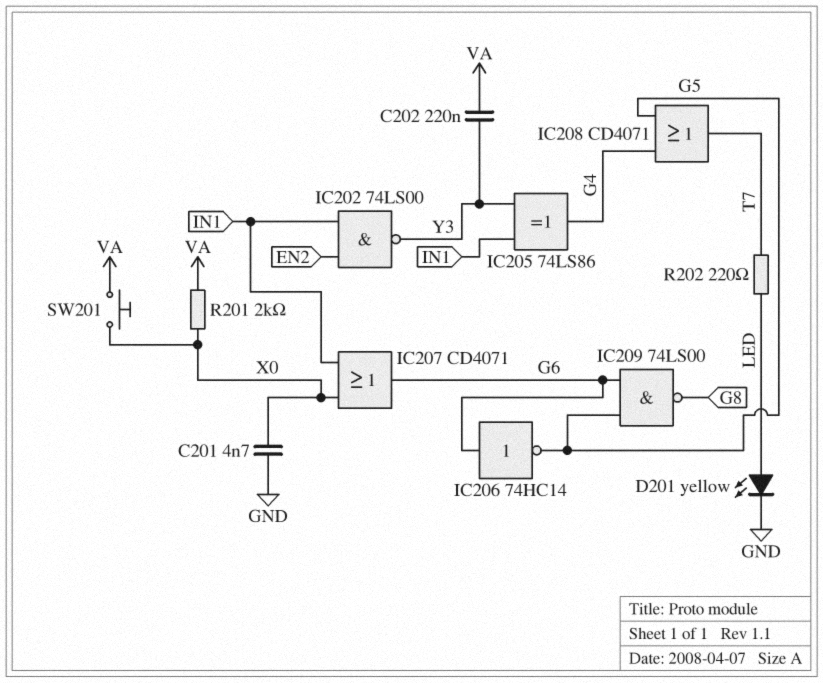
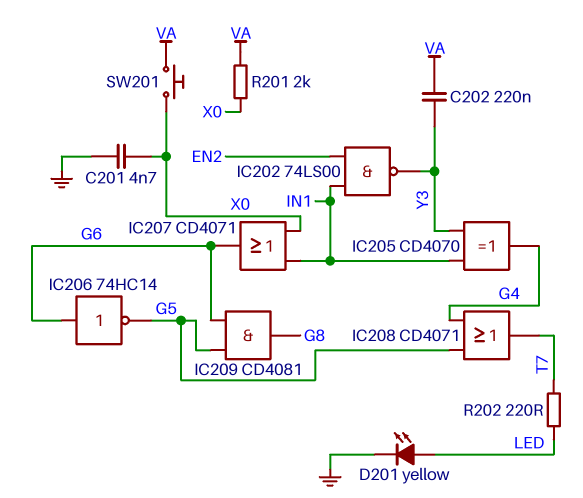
IC205: XOR 74LS86 (in IN1, in Y3, out G4) -> XOR CD4070 (in IN1, in Y3, out G4)
IC209: NAND 74LS00 (in G5, in G6, out G8) -> AND CD4081 (in G5, in G6, out G8)

